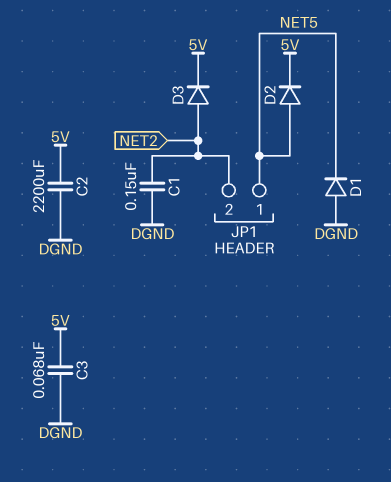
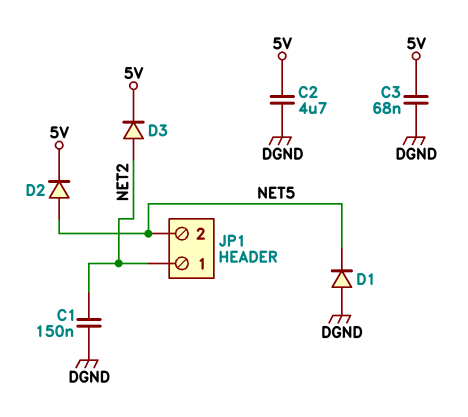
C2: 2200uF (5V, DGND) -> 4.7uF (5V, DGND)
JP1 pin 1: NET5 -> NET2
JP1 pin 2: NET2 -> NET5

